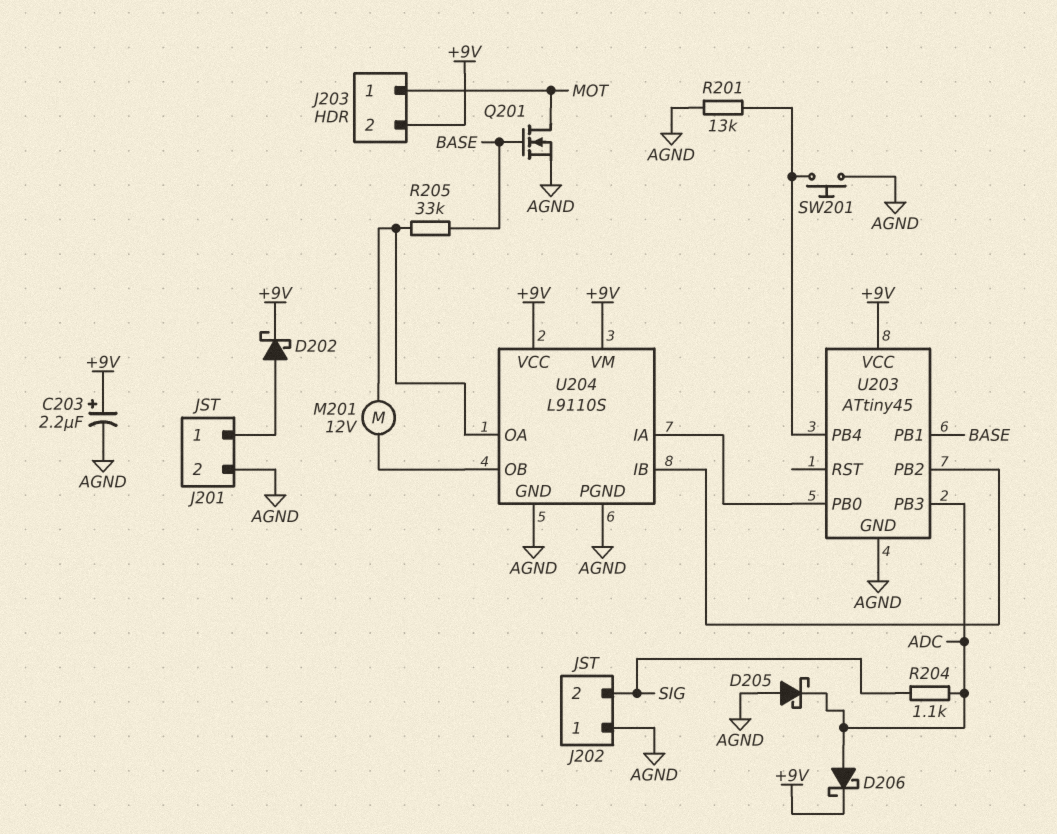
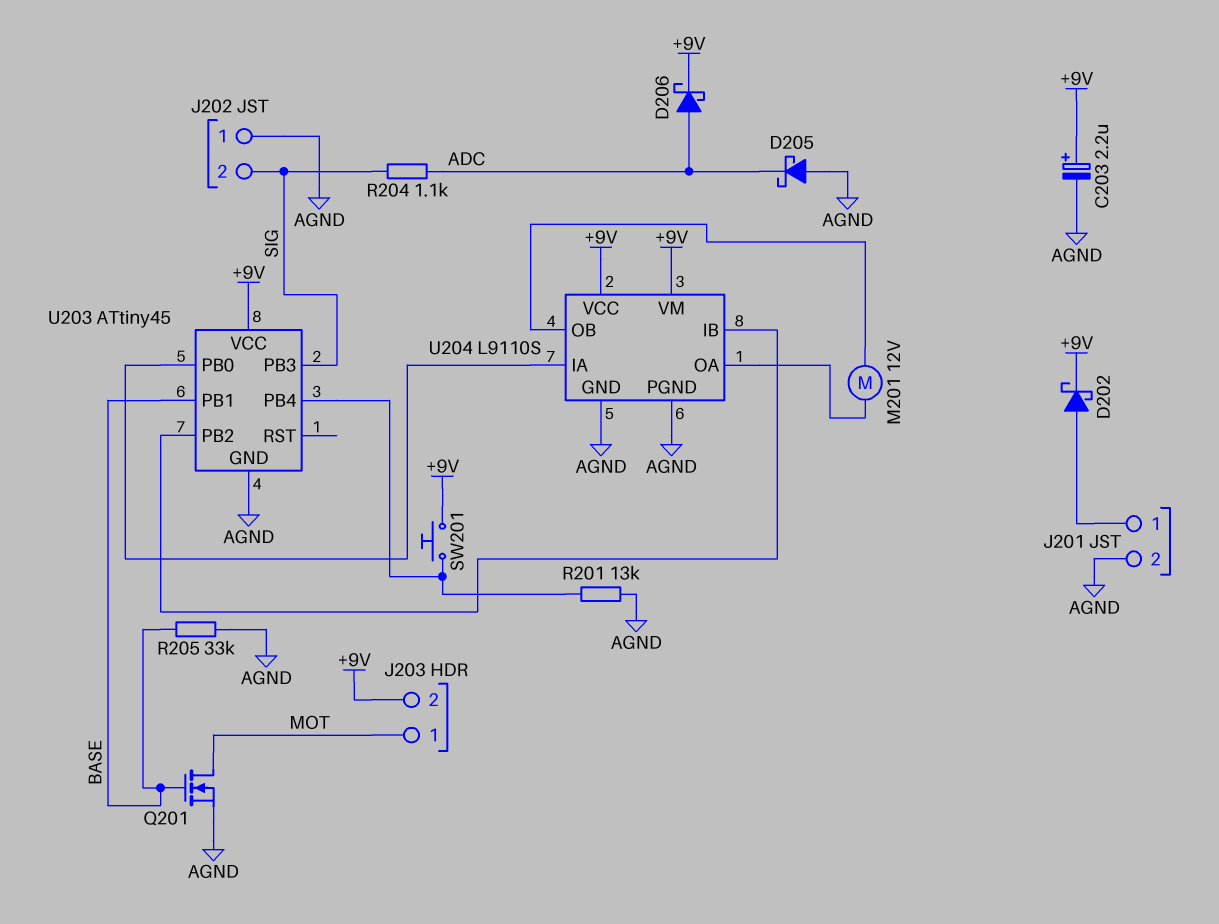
R205: 33k (BASE, U204/OA) -> 33k (AGND, BASE)
SW201: button (AGND, U203/PB4) -> button (+9V, U203/PB4)
U203 pin PB3: ADC -> SIG

